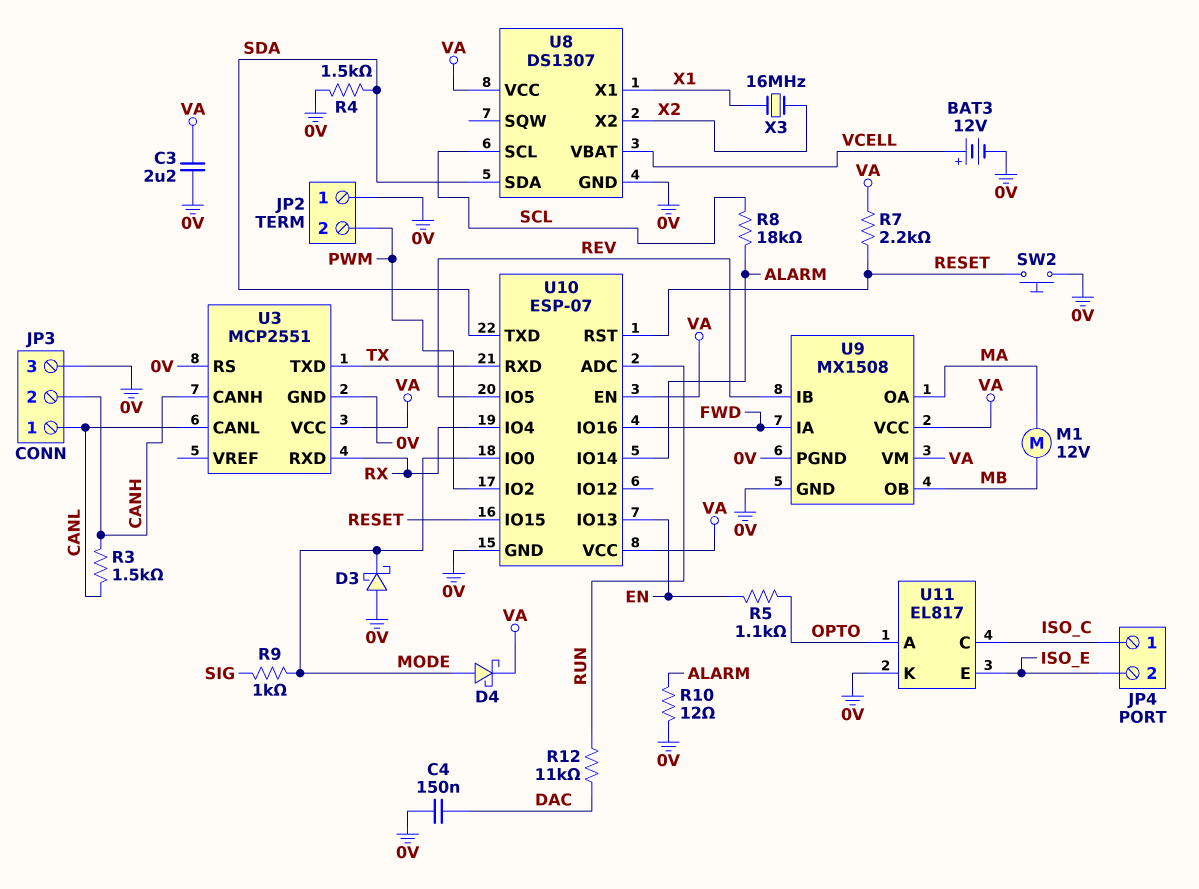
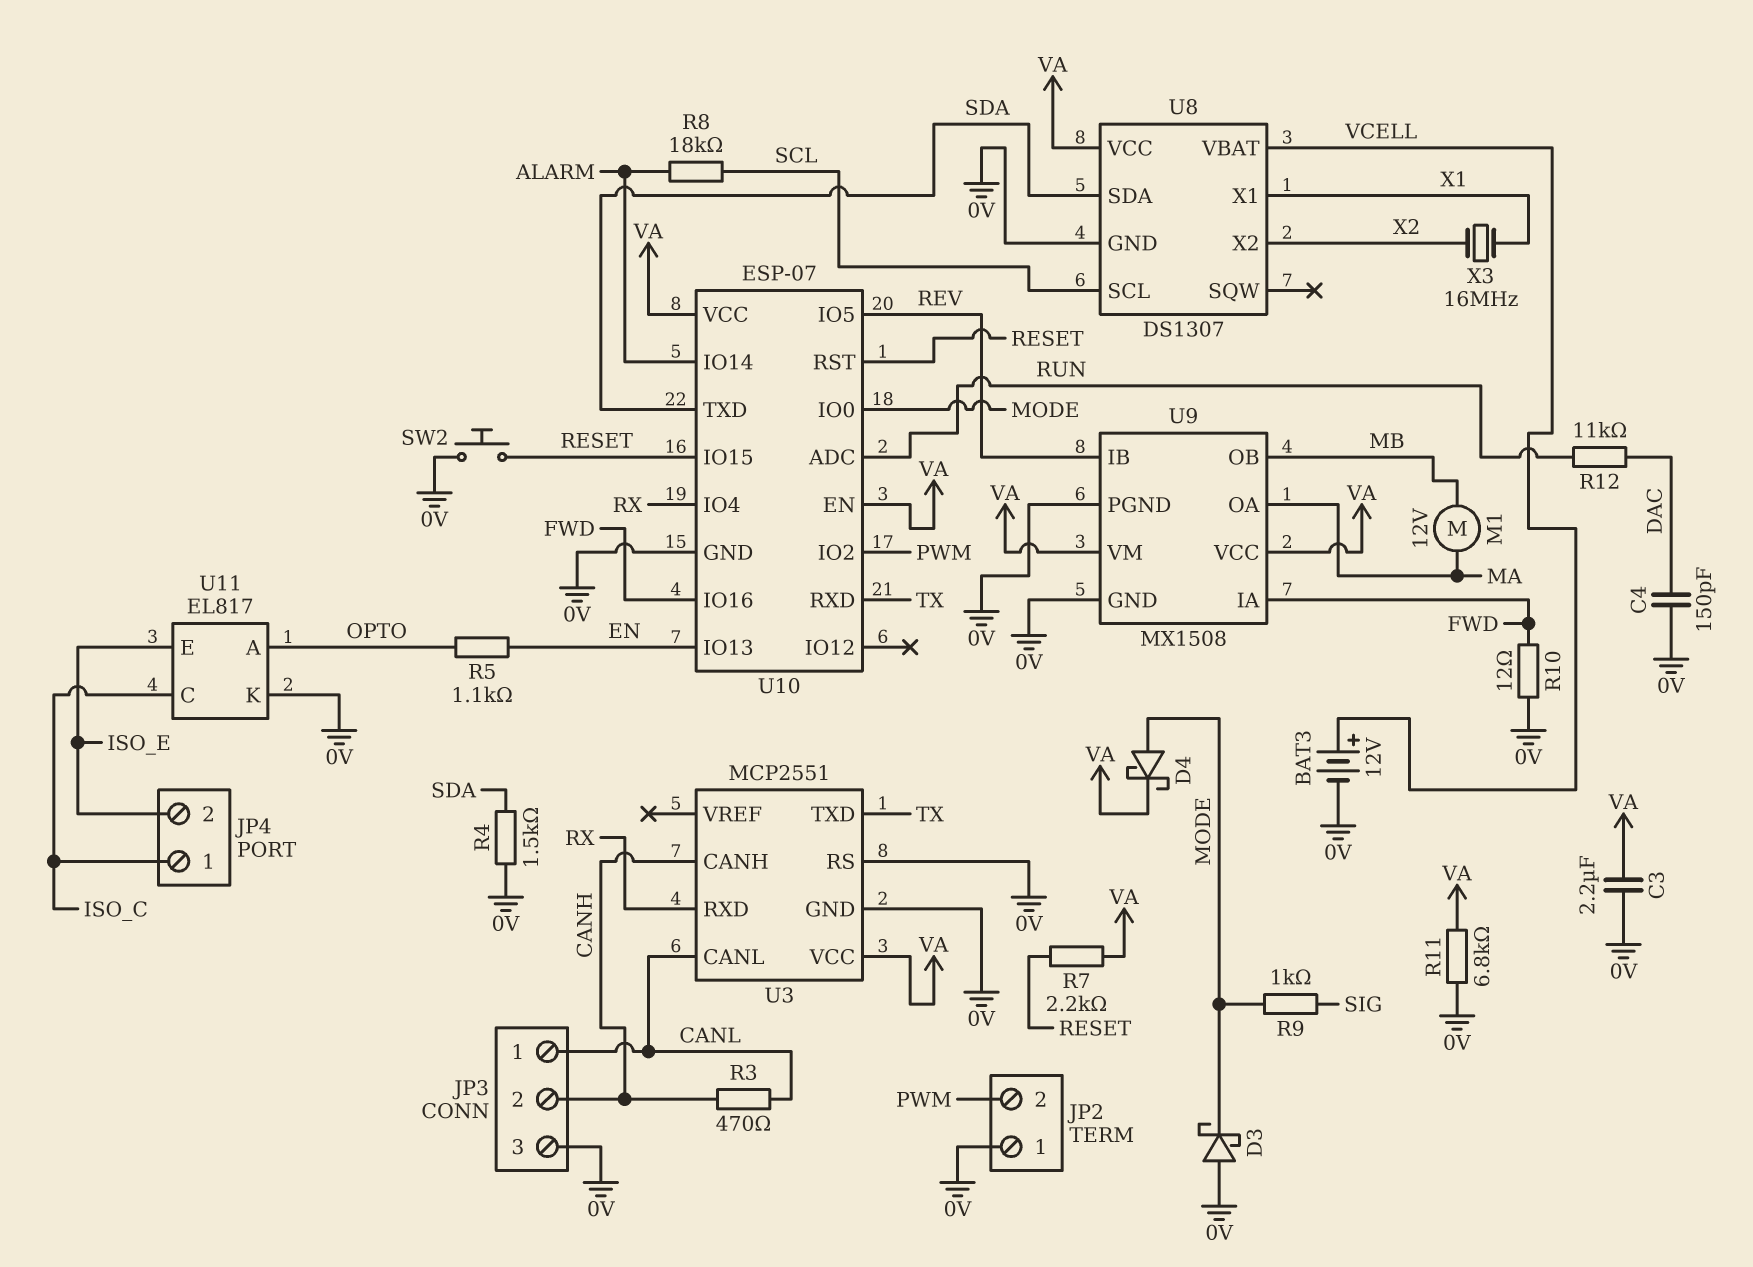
C4: 150nF (0V, DAC) -> 150pF (0V, DAC)
R3: 1.5k (CANH, CANL) -> 470 (CANH, CANL)
R10: 12 (0V, ALARM) -> 12 (0V, FWD)
R11: none -> 6.8k (0V, VA)

